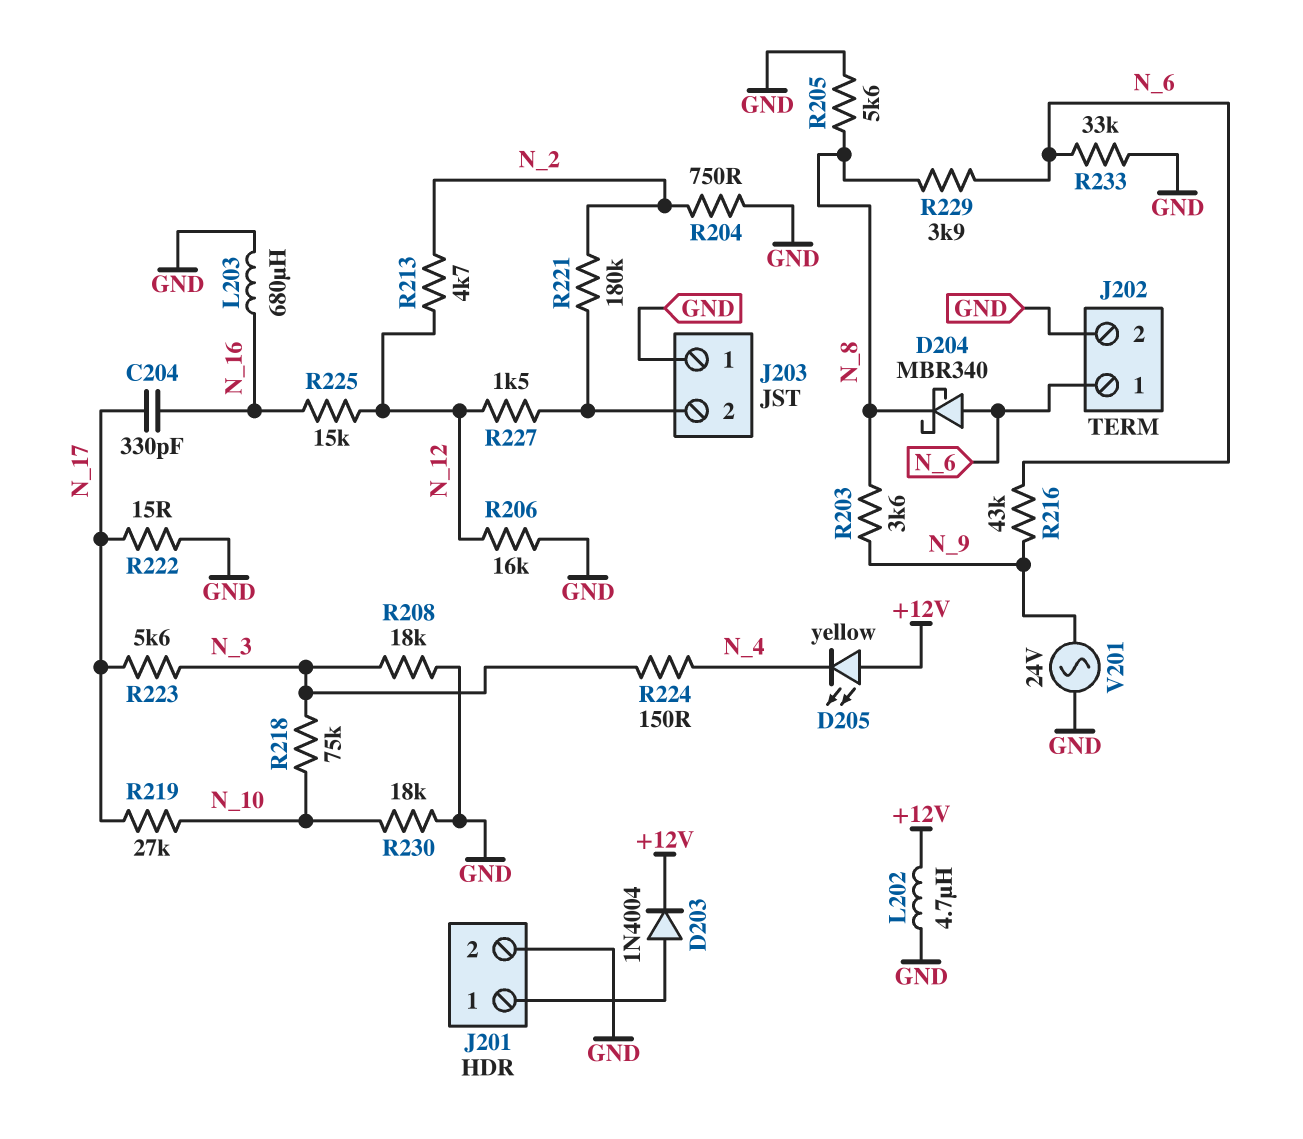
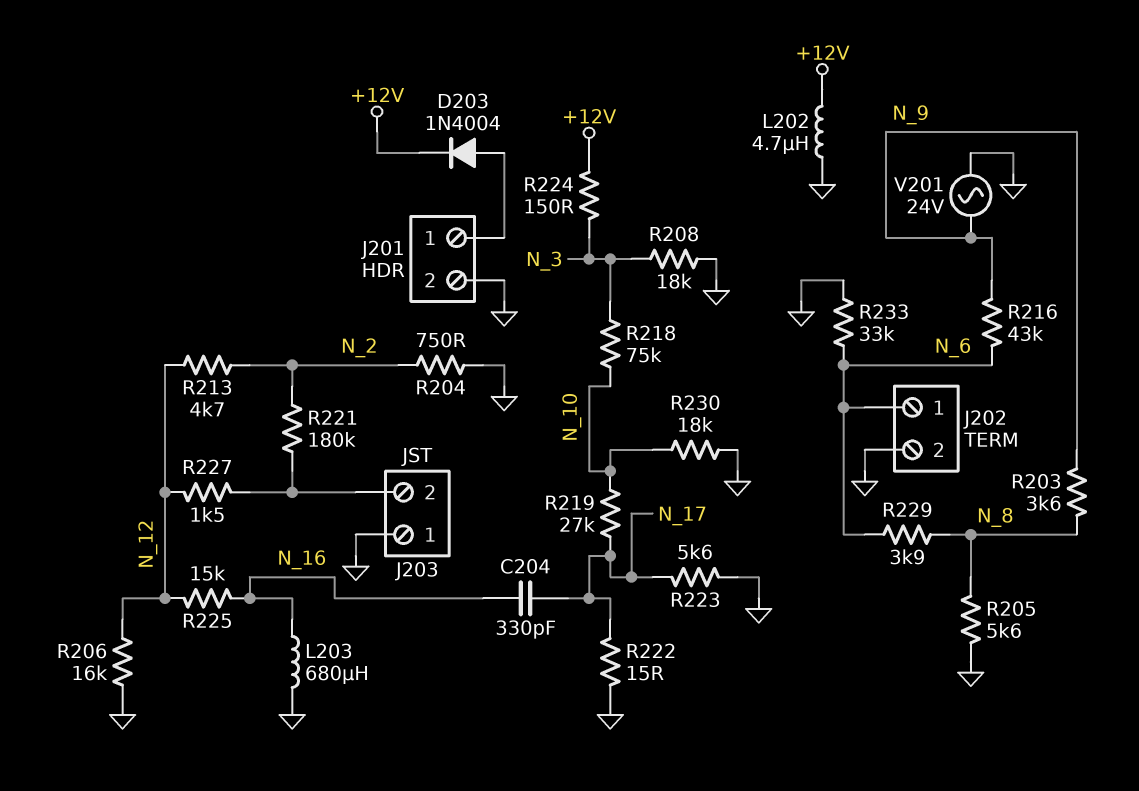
D204: schottky MBR340 (A N_6, K N_8) -> none
D205: LED yellow (A +12V, K N_4) -> none
R223: 5.6k (N_3, N_17) -> 5.6k (GND, N_17)
R224: 150 (N_3, N_4) -> 150 (+12V, N_3)

